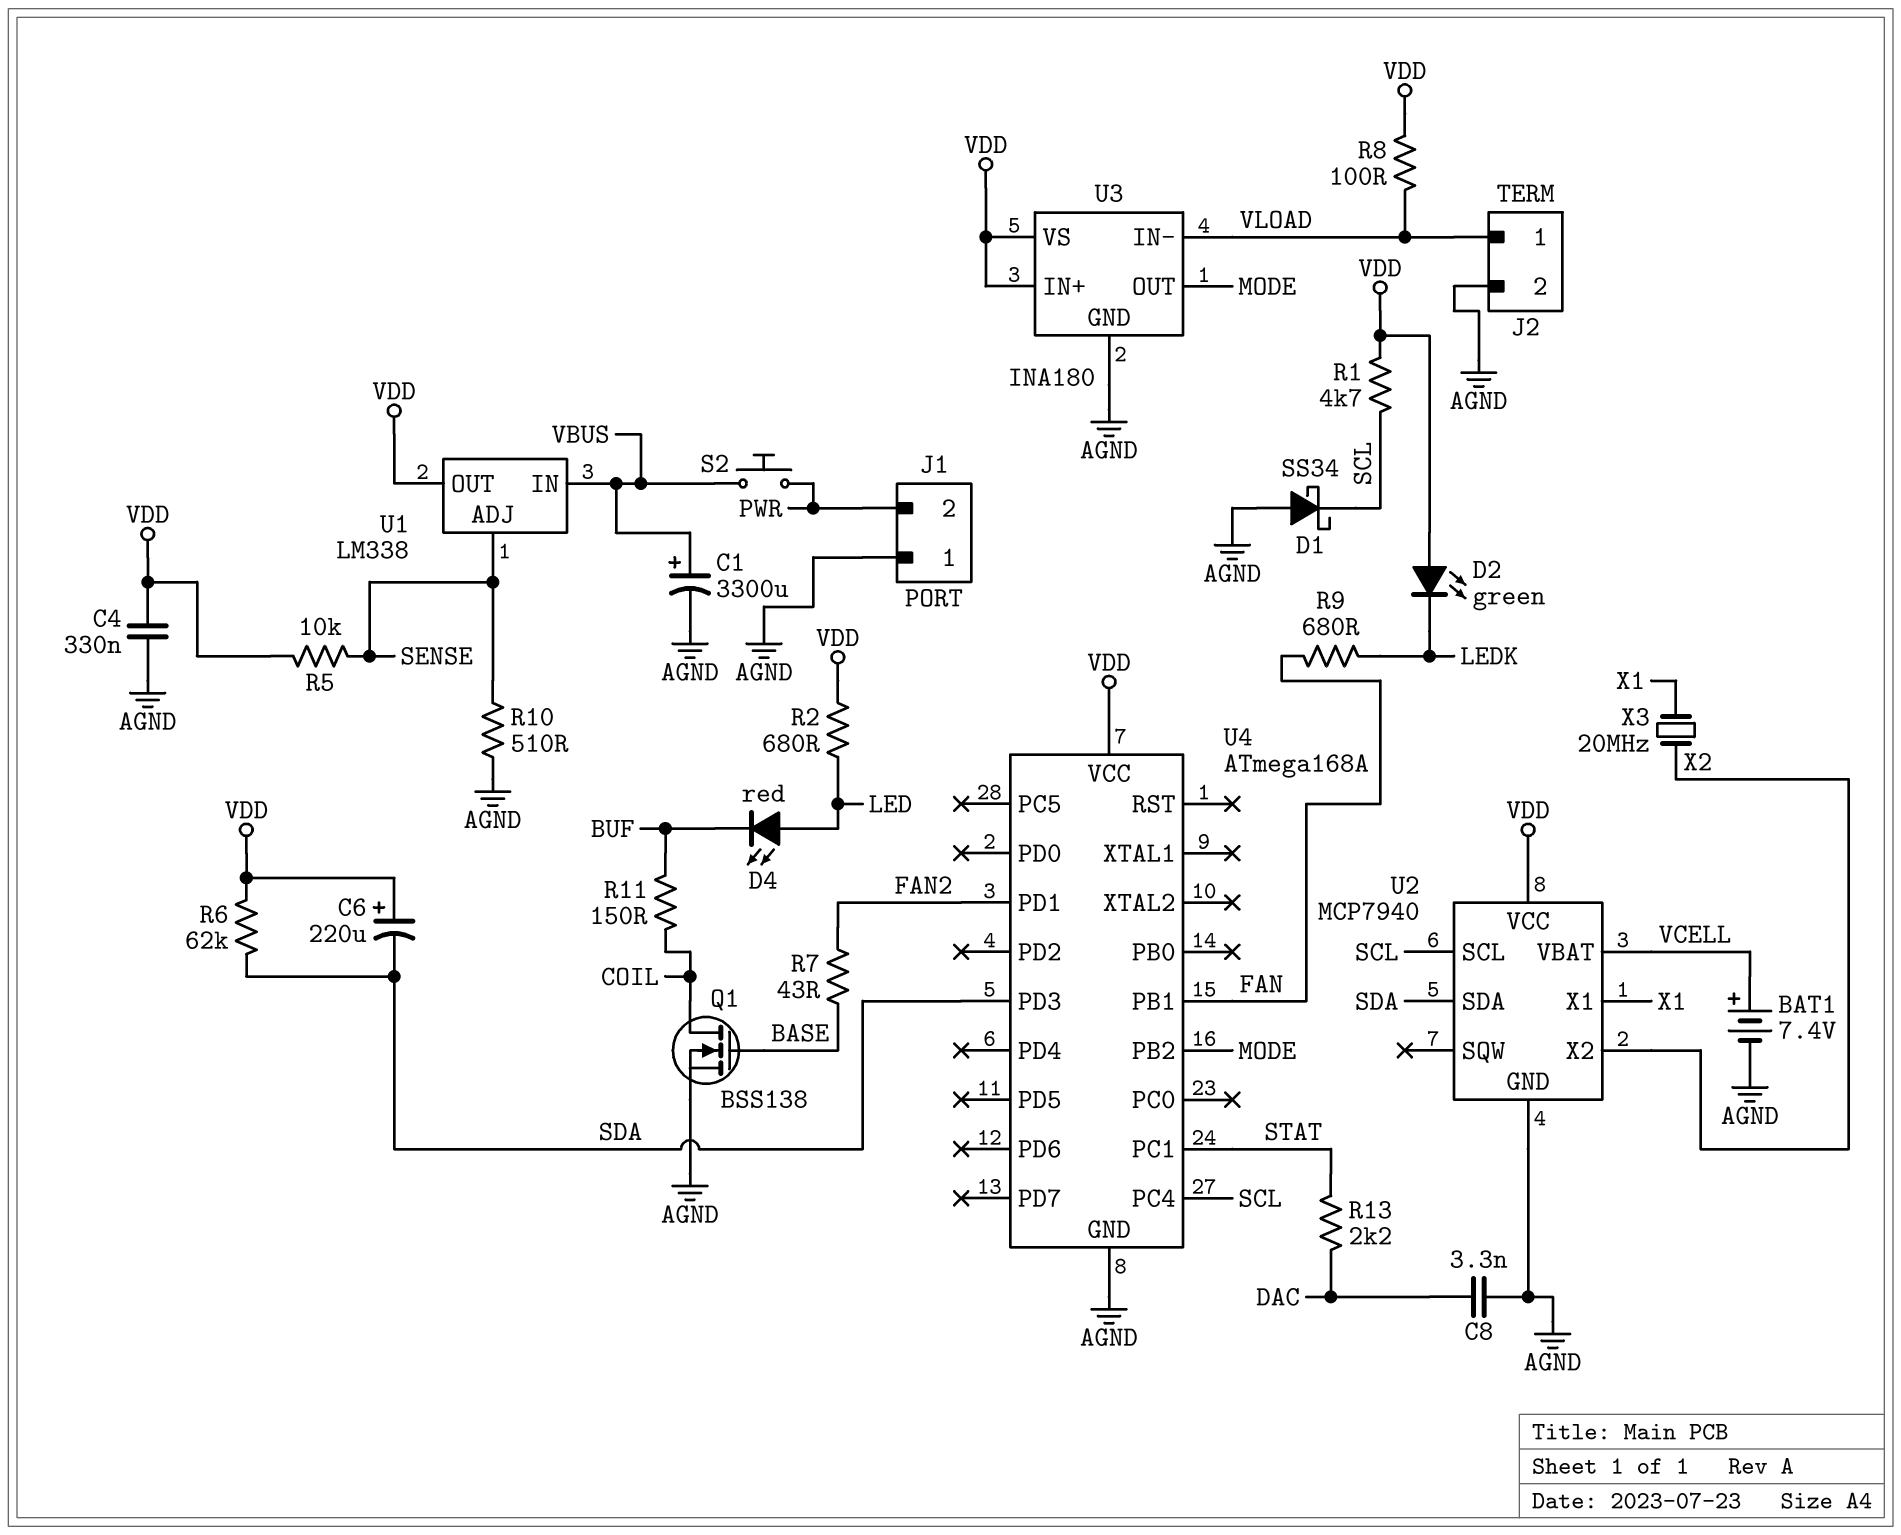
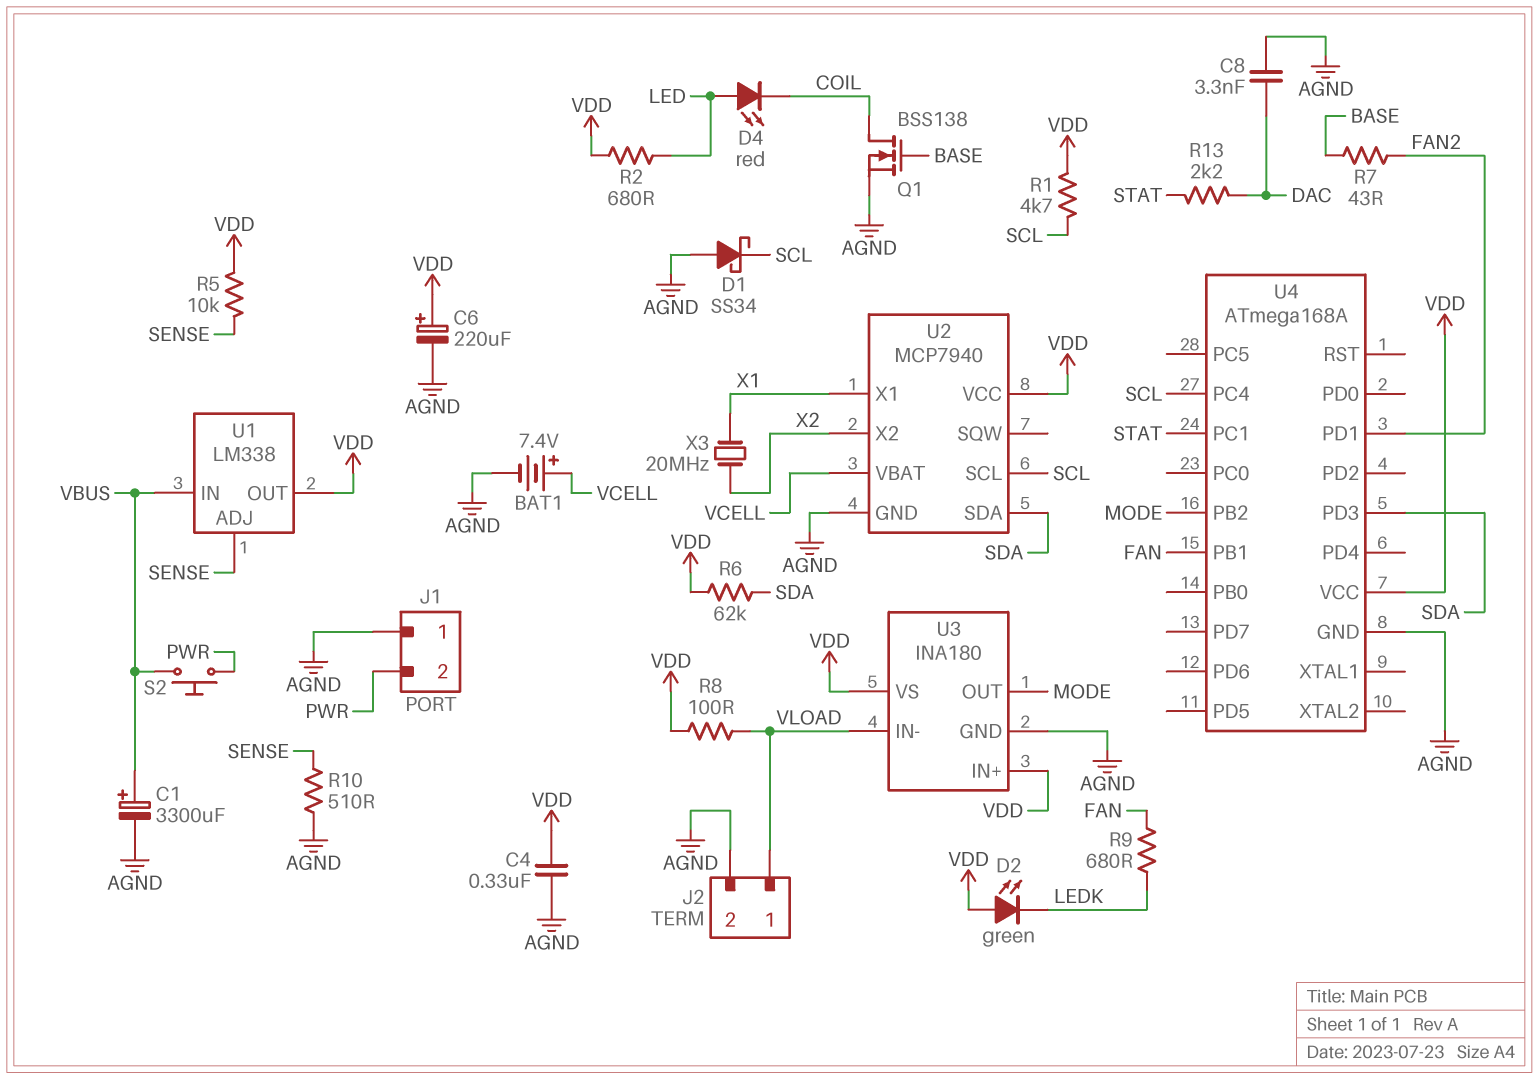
C6: 220uF (plus VDD, minus SDA) -> 220uF (plus VDD, minus AGND)
D4: LED red (A LED, K BUF) -> LED red (A LED, K COIL)
R11: 150 (BUF, COIL) -> none

